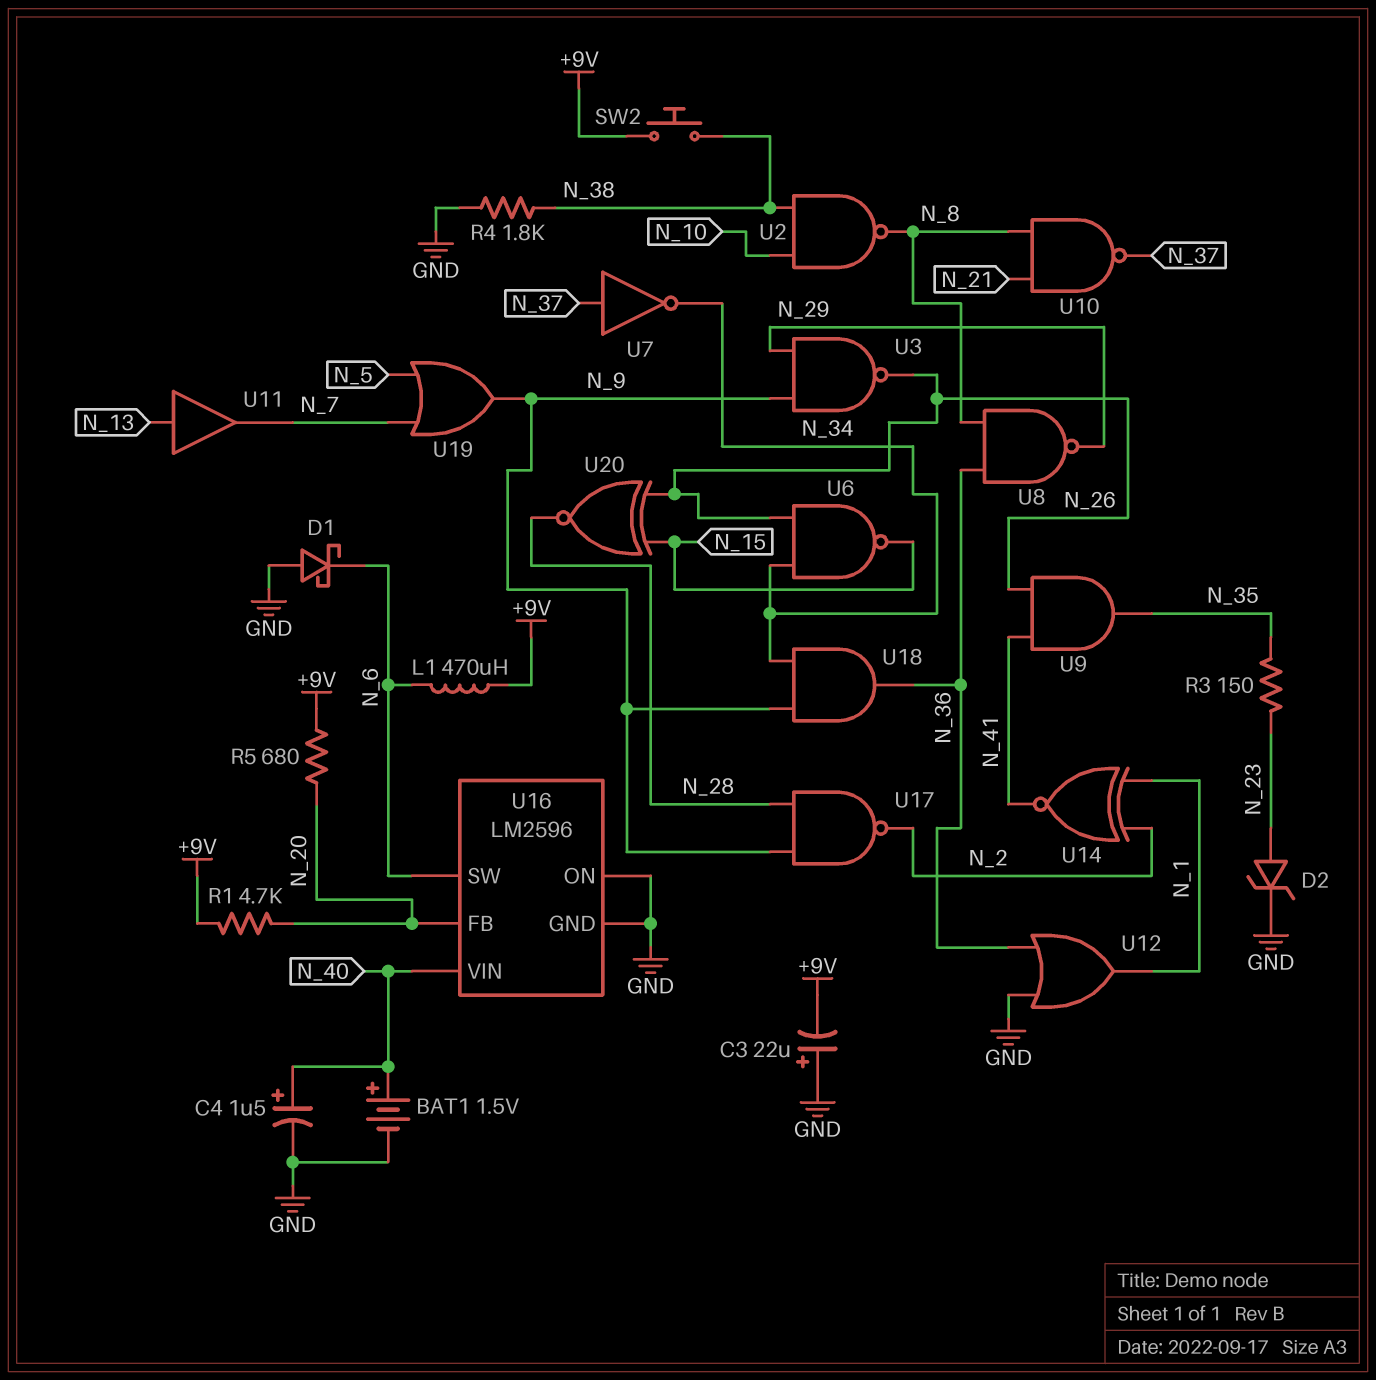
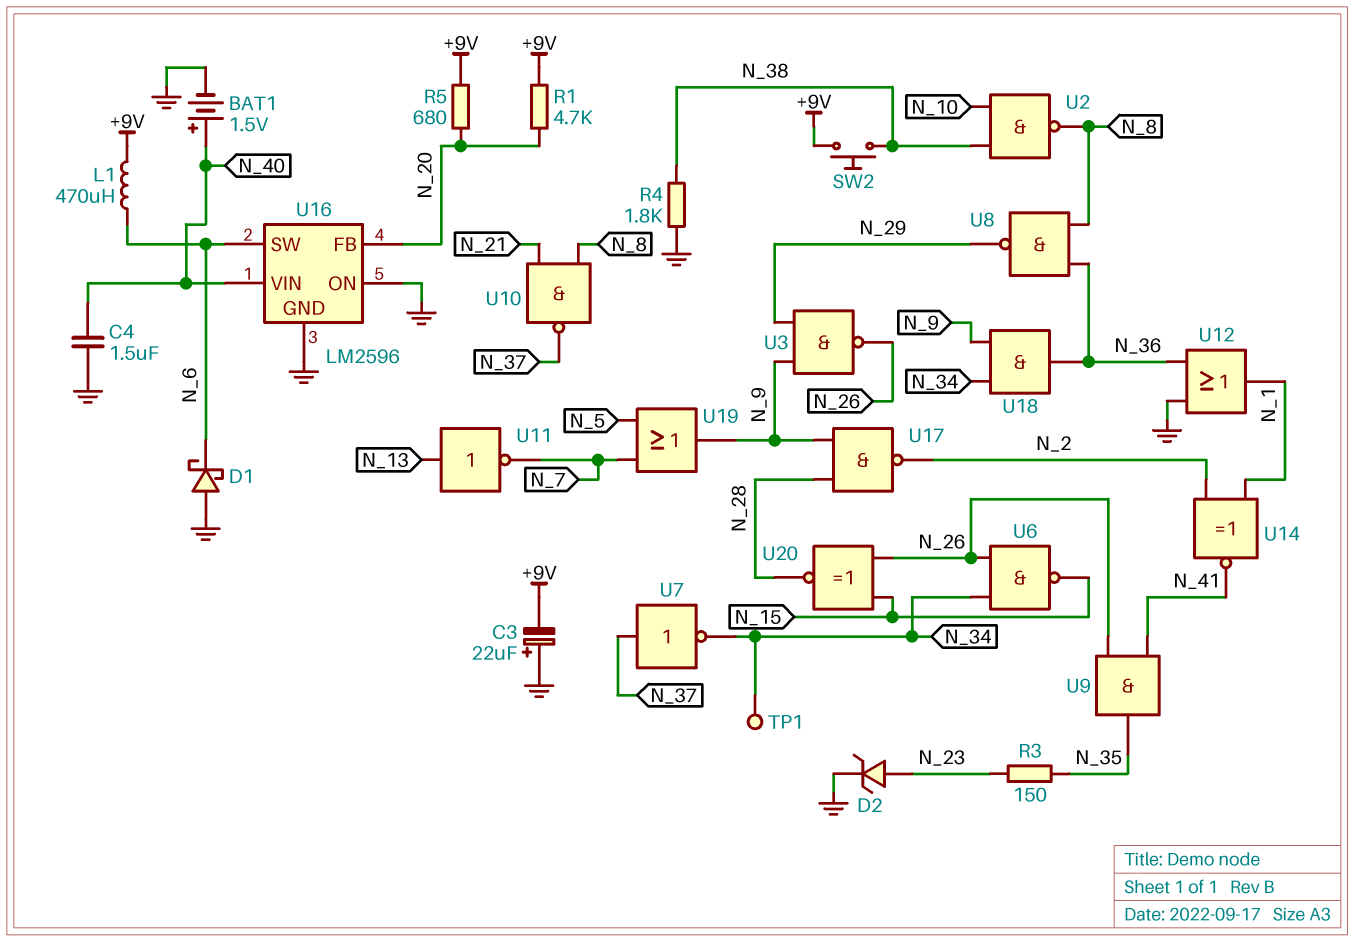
C4: 1.5uF (plus N_40, minus GND) -> 1.5uF (GND, N_40)
TP1: none -> test point (N_34)
U11: buffer (in N_13, out N_7) -> NOT (in N_13, out N_7)

